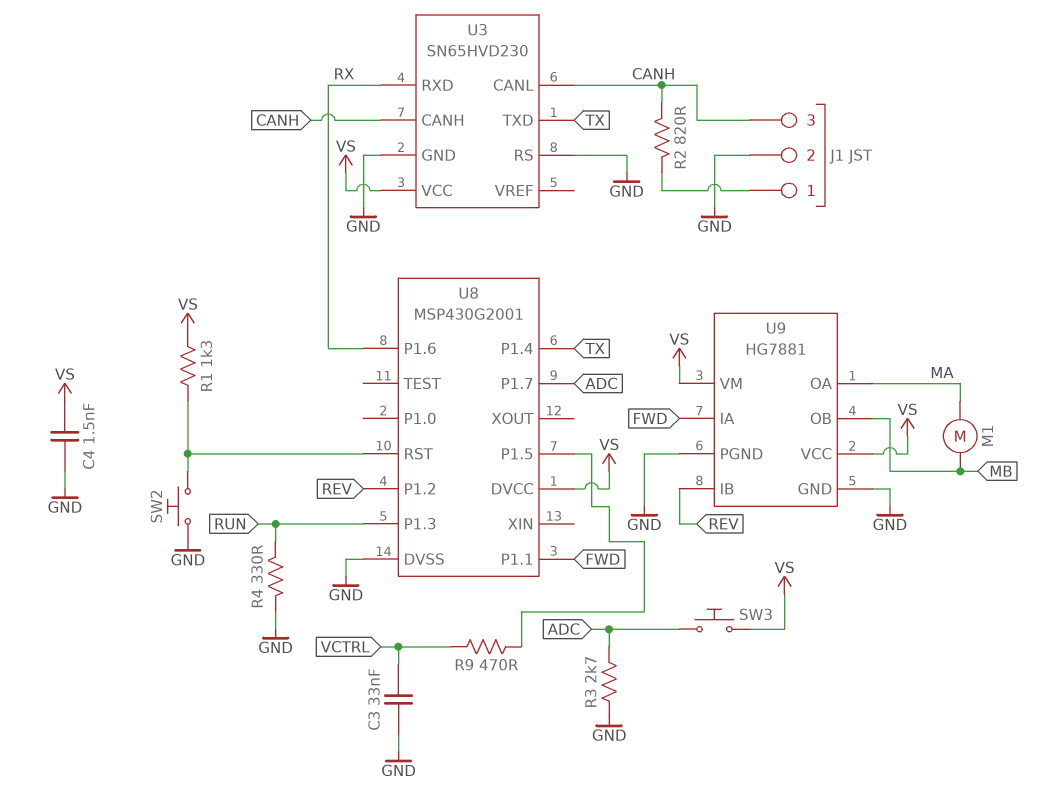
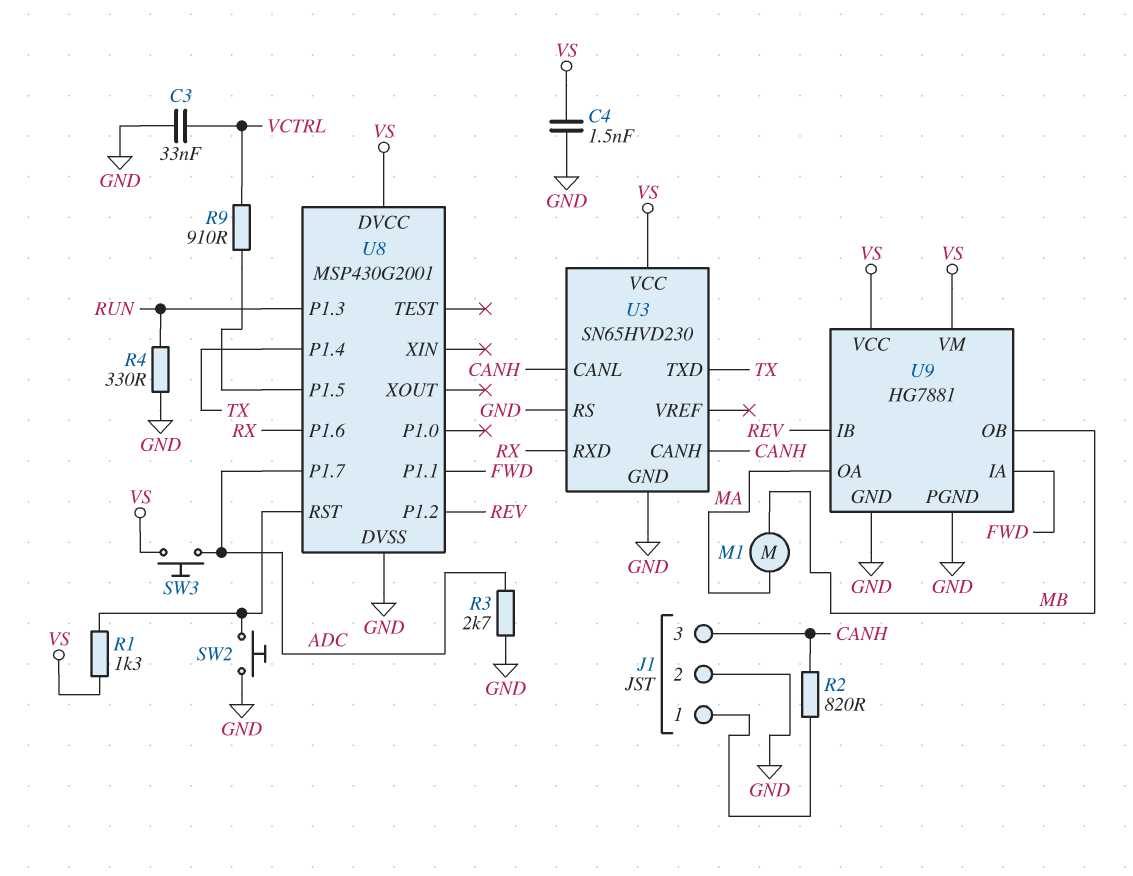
R9: 470 (U8/P1.5, VCTRL) -> 910 (U8/P1.5, VCTRL)

